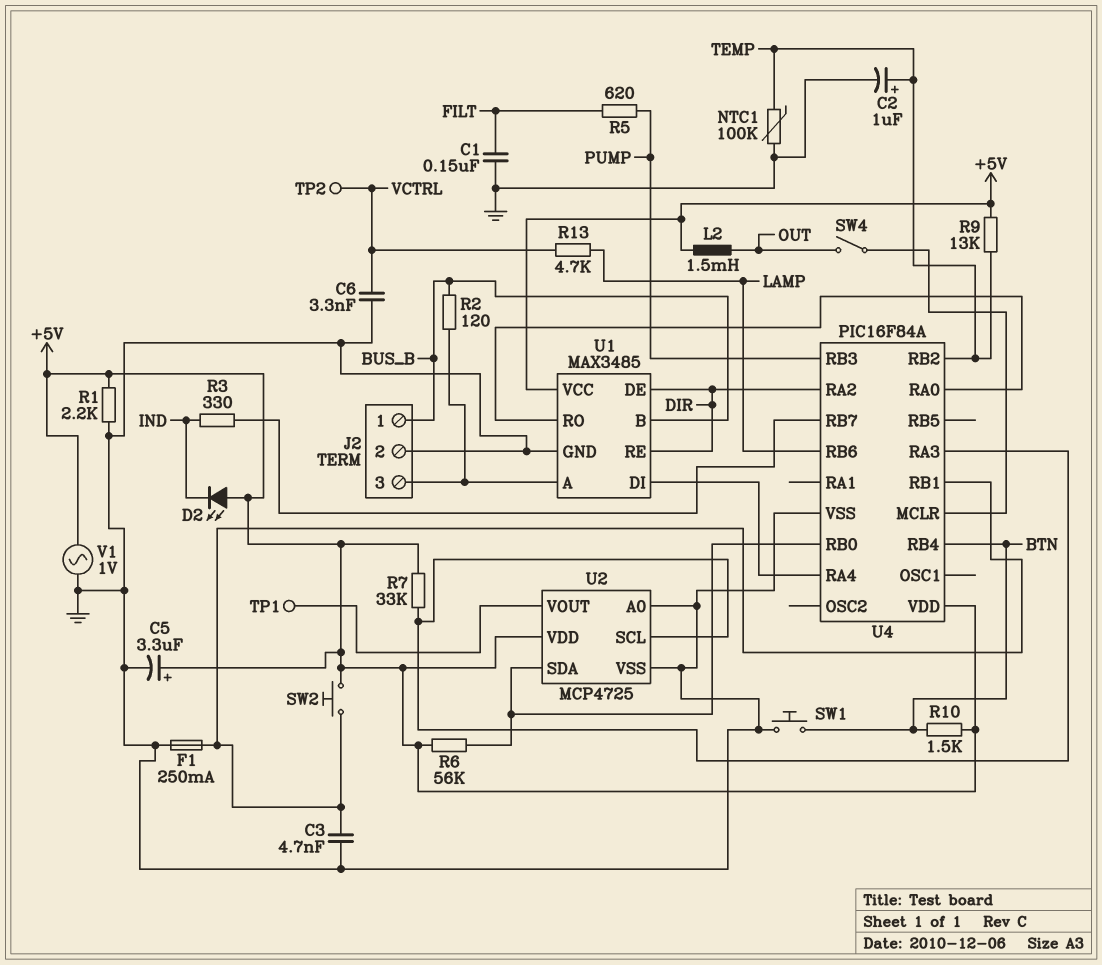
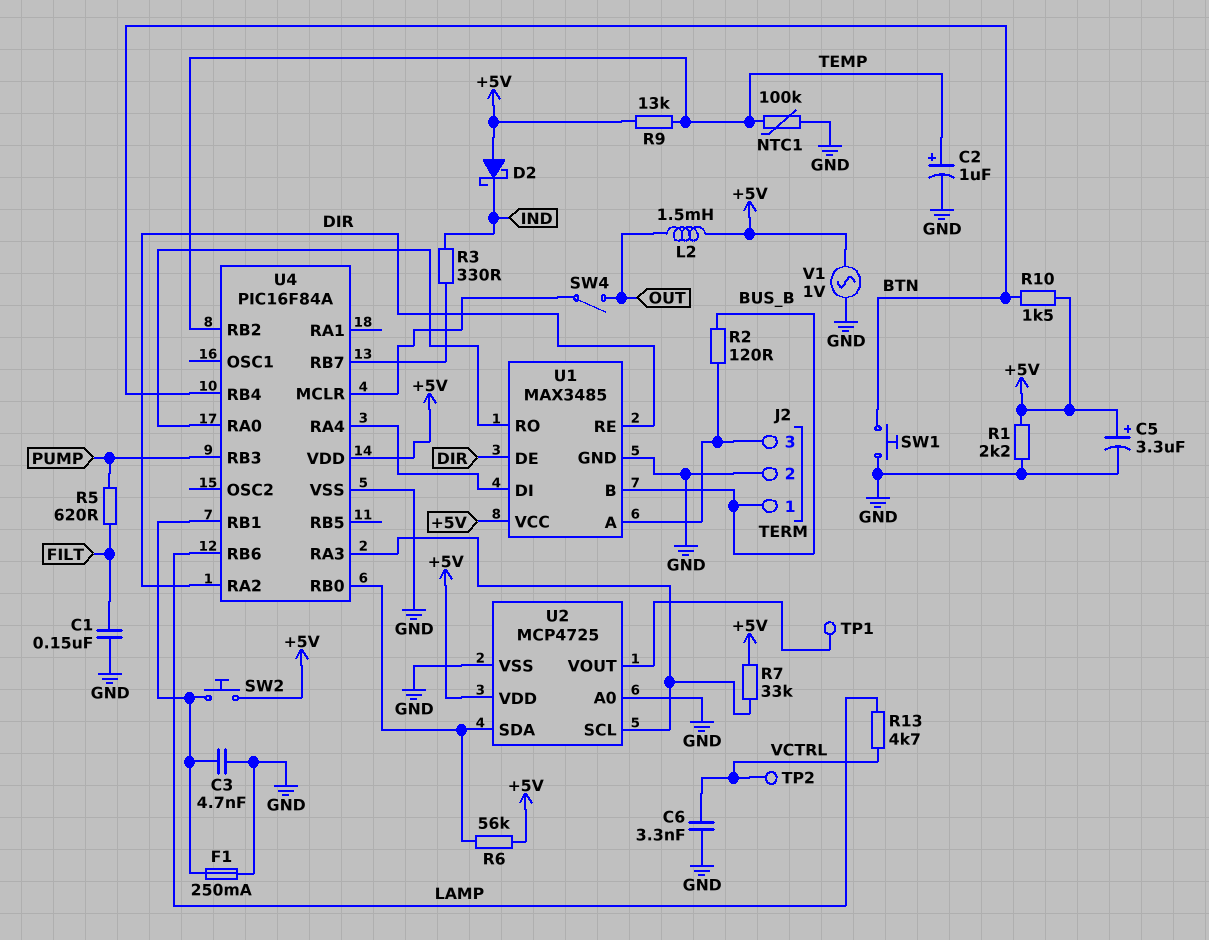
D2: LED (A +5V, K IND) -> schottky (A +5V, K IND)

